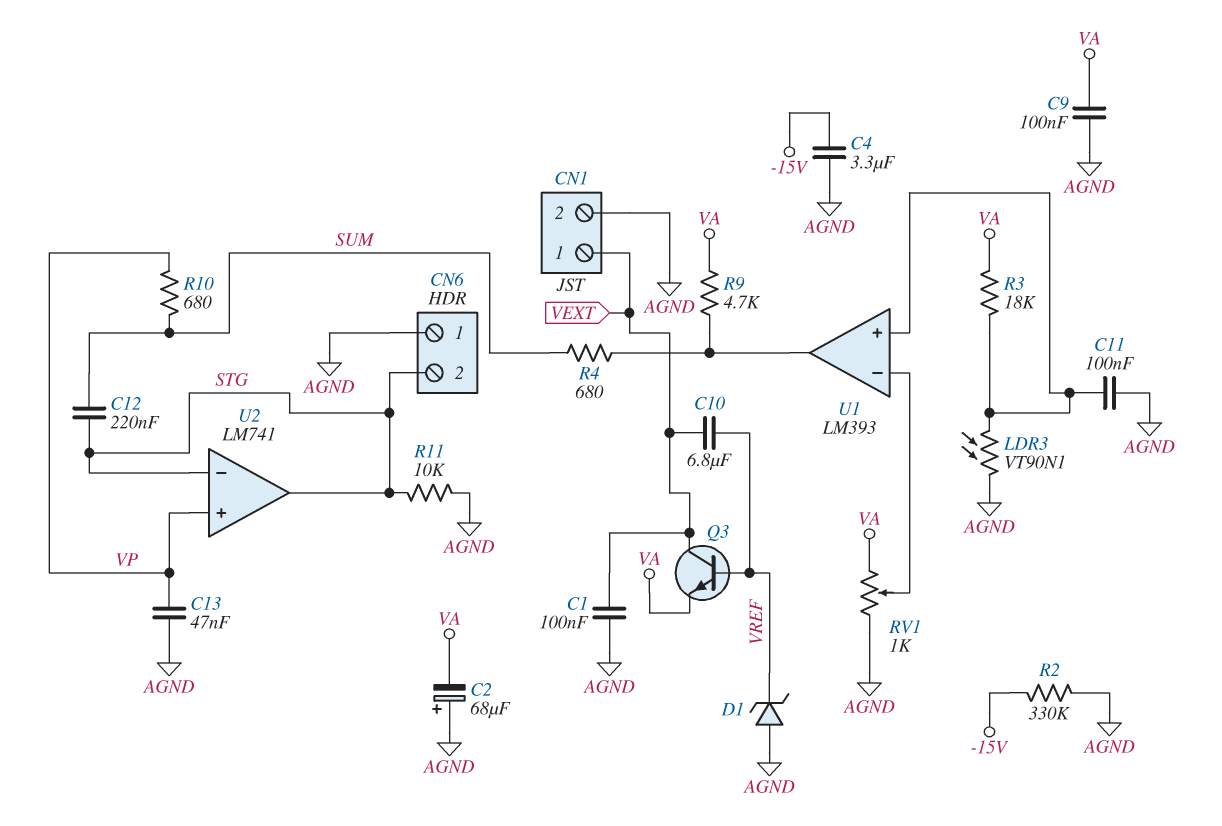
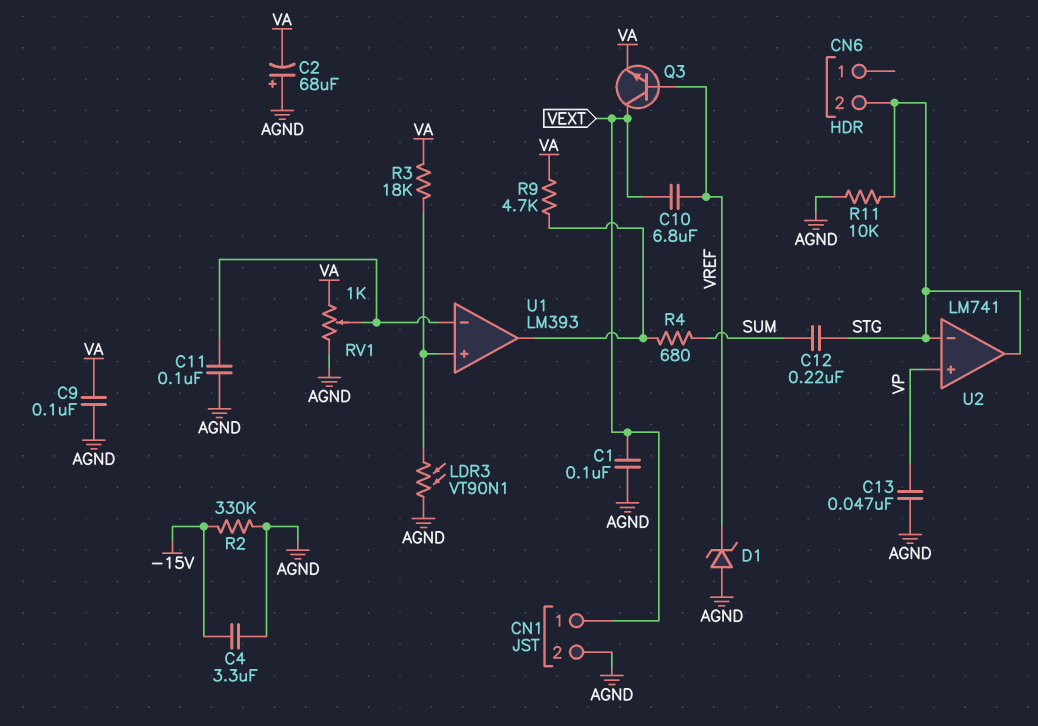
C11: 100nF (AGND, U1/in+) -> 100nF (AGND, U1/in-)
CN6 pin 1: AGND -> none
R10: 680 (SUM, VP) -> none

